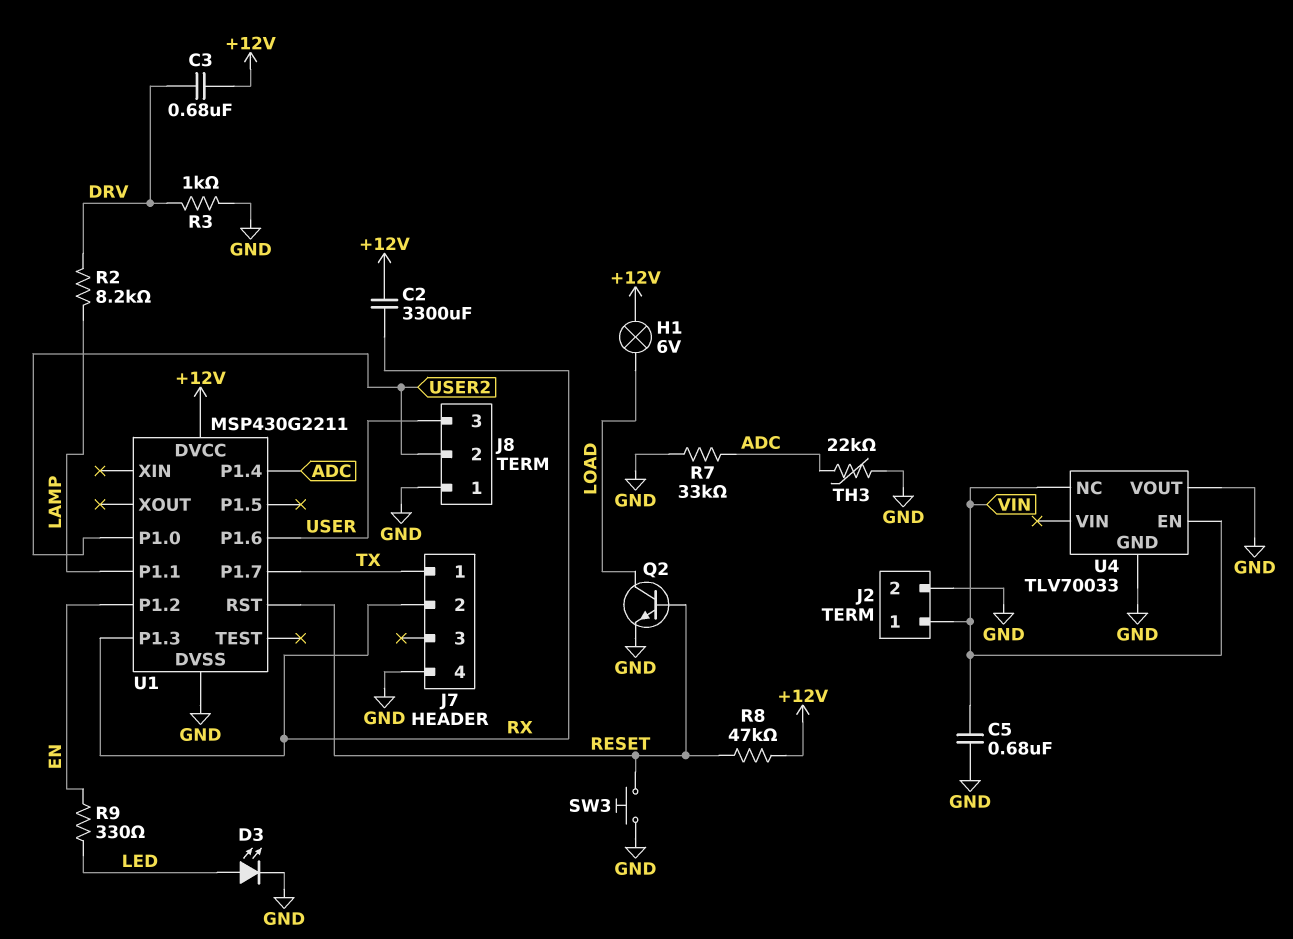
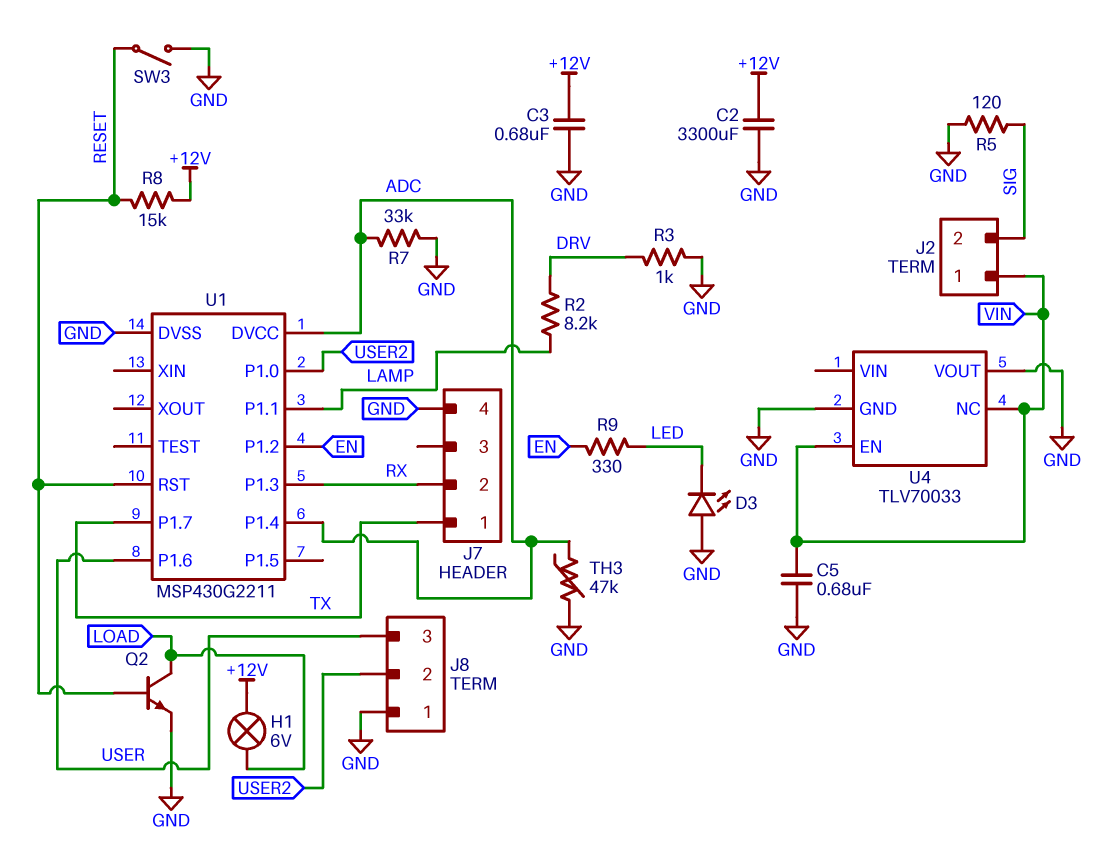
C2: 3300uF (+12V, RX) -> 3300uF (+12V, GND)
C3: 680nF (+12V, DRV) -> 680nF (+12V, GND)
D3: LED (A LED, K GND) -> LED (A GND, K LED)
J2 pin 2: GND -> SIG
R5: none -> 120 (GND, SIG)
R8: 47k (+12V, RESET) -> 15k (+12V, RESET)
SW3: button (GND, RESET) -> switch (GND, RESET)
TH3: 22k (ADC, GND) -> 47k (ADC, GND)
U1 pin DVCC: +12V -> ADC

